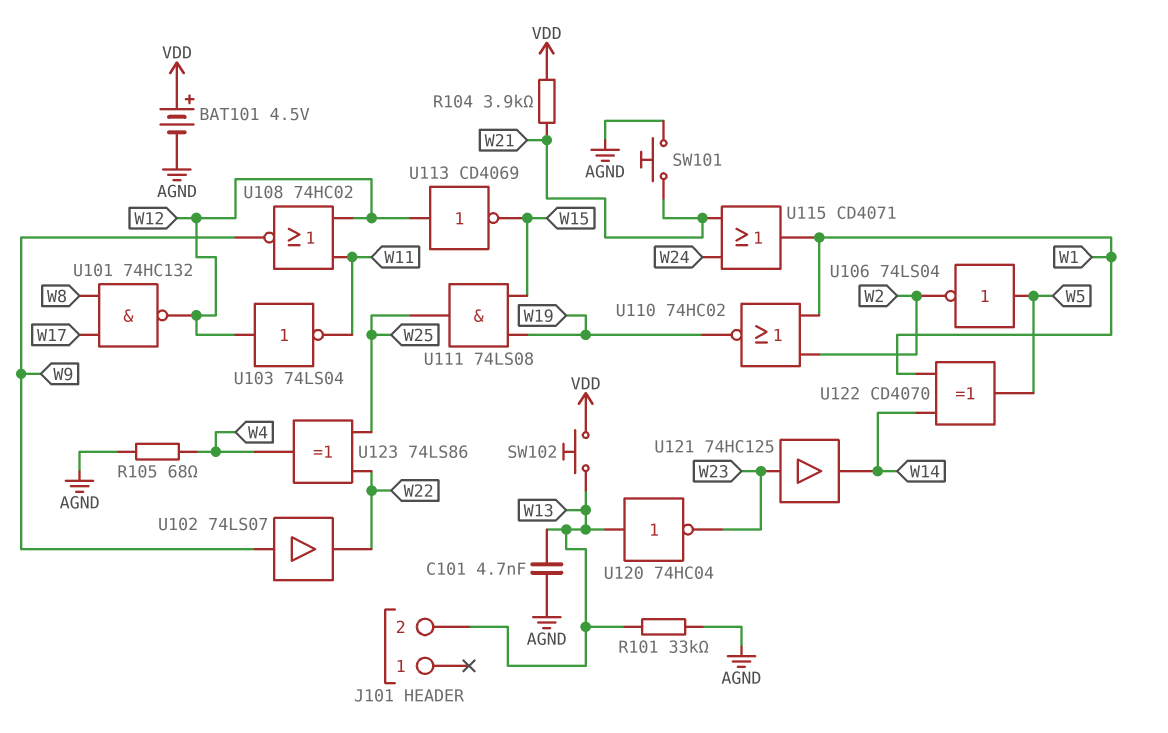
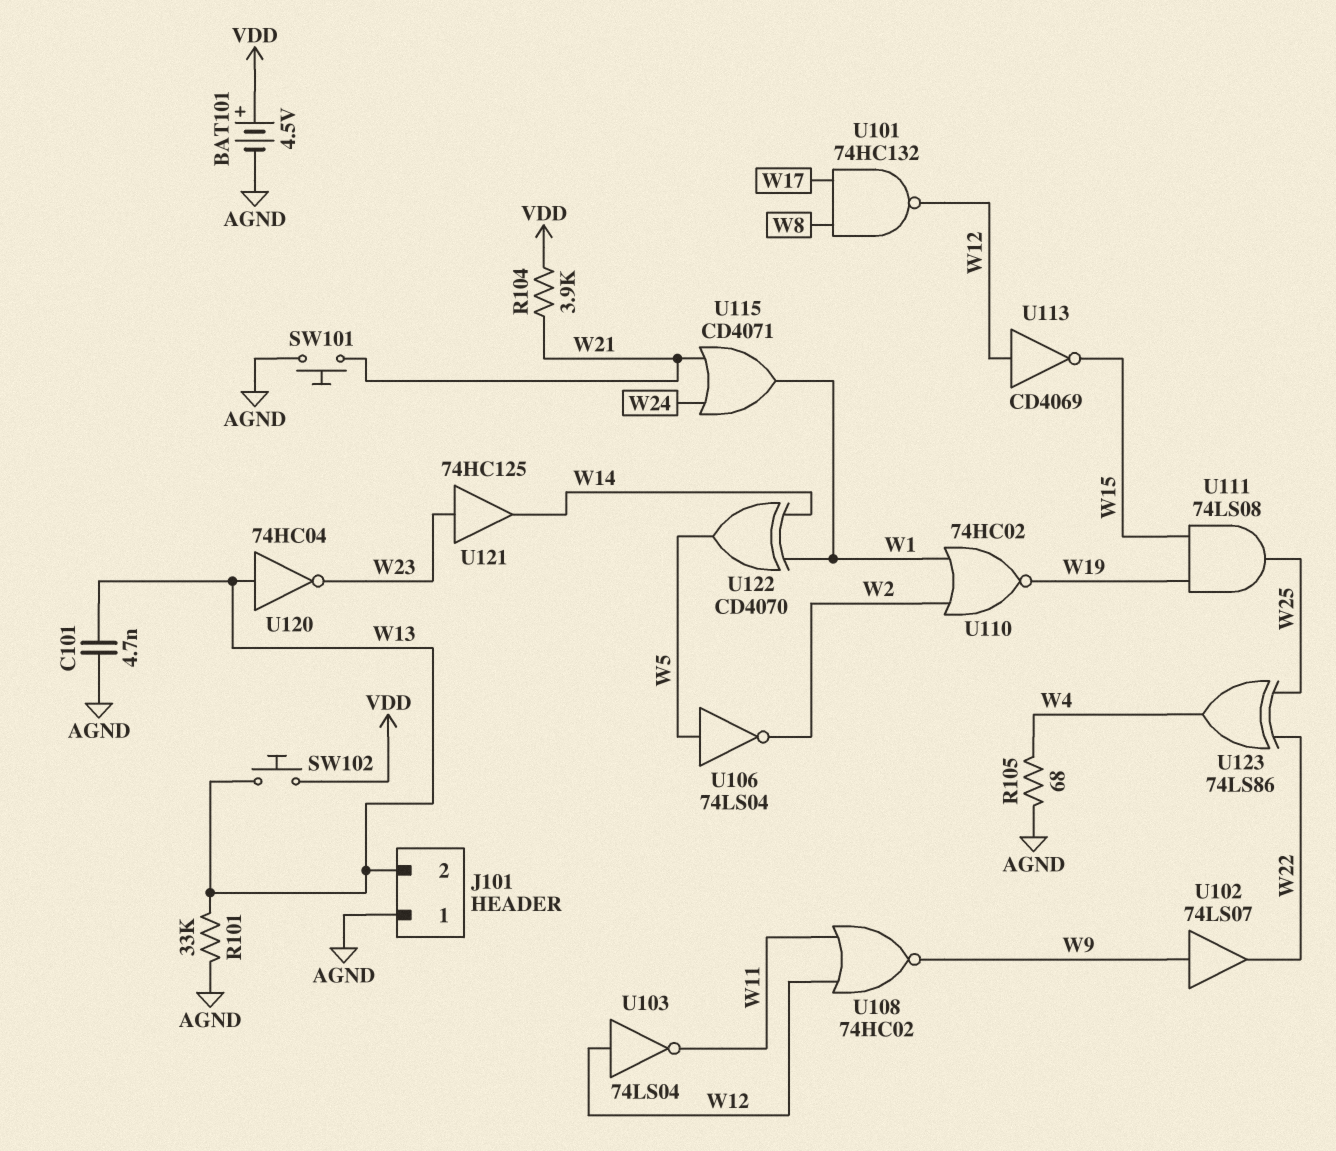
J101 pin 1: none -> AGND

